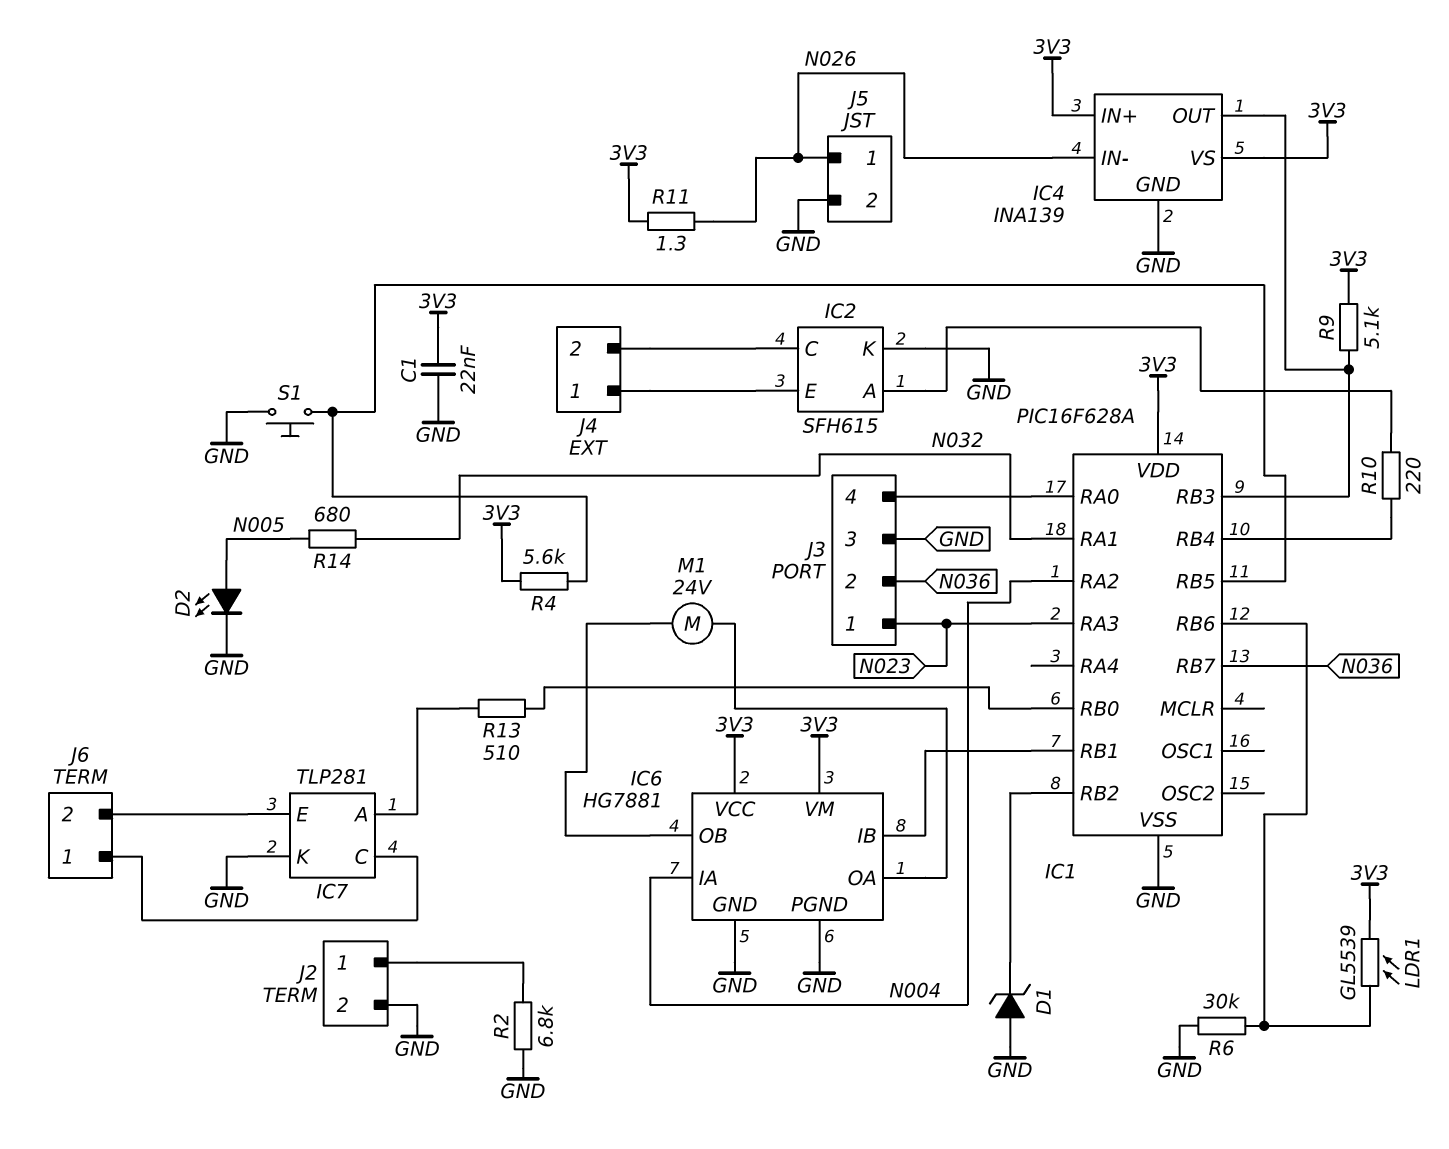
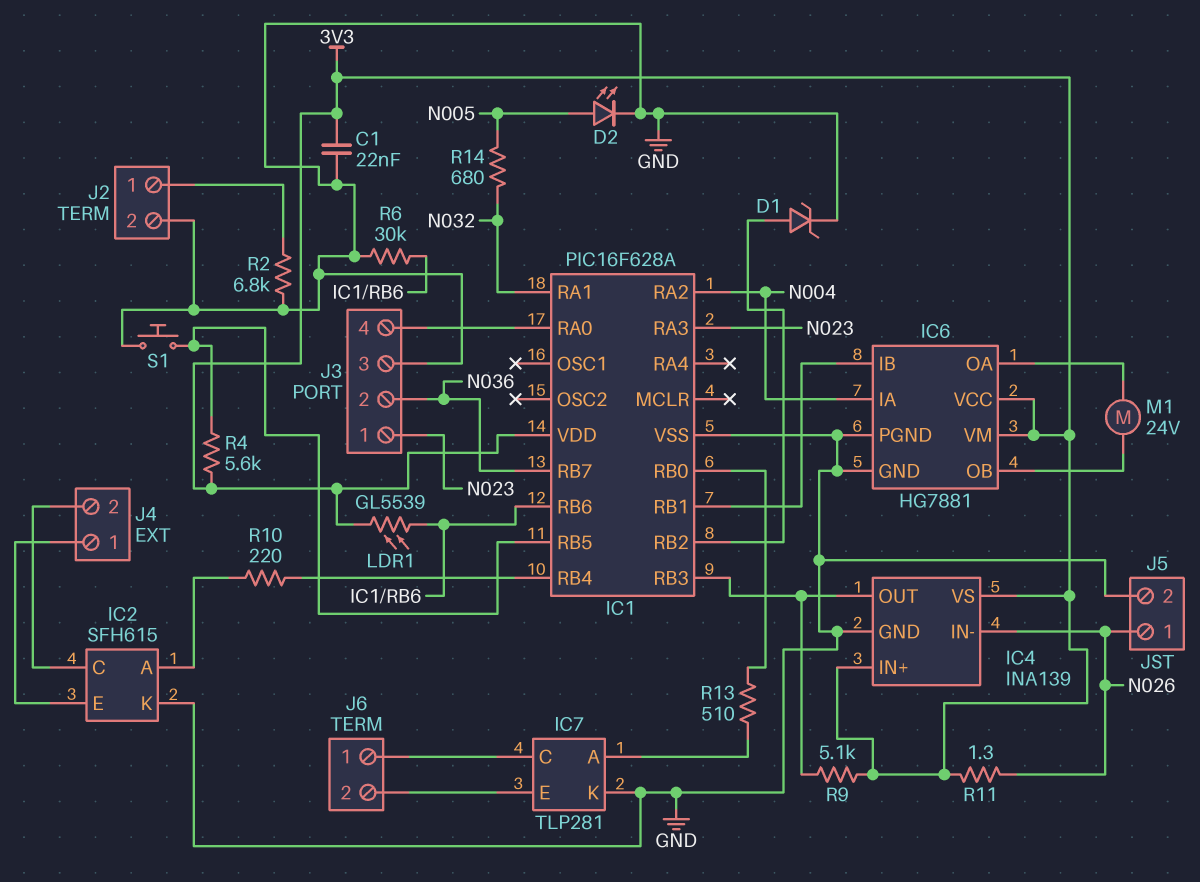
D1: zener (A GND, K IC1/RB2) -> zener (A IC1/RB2, K GND)

